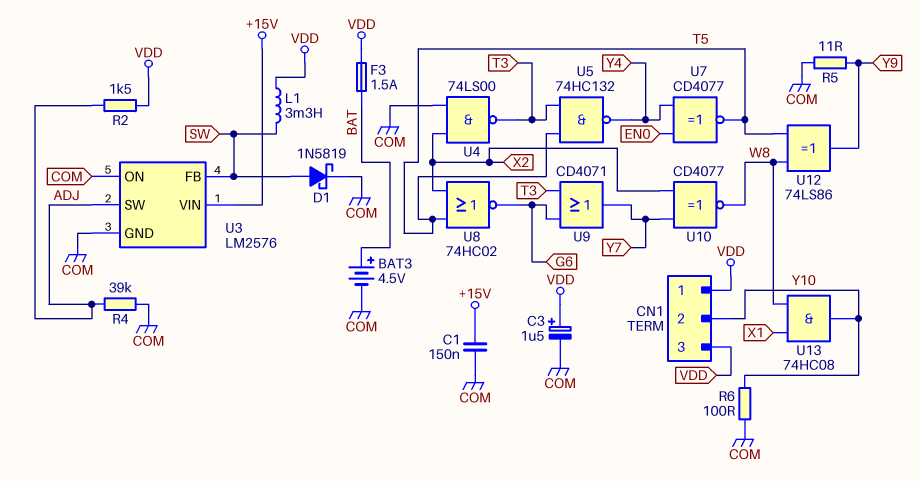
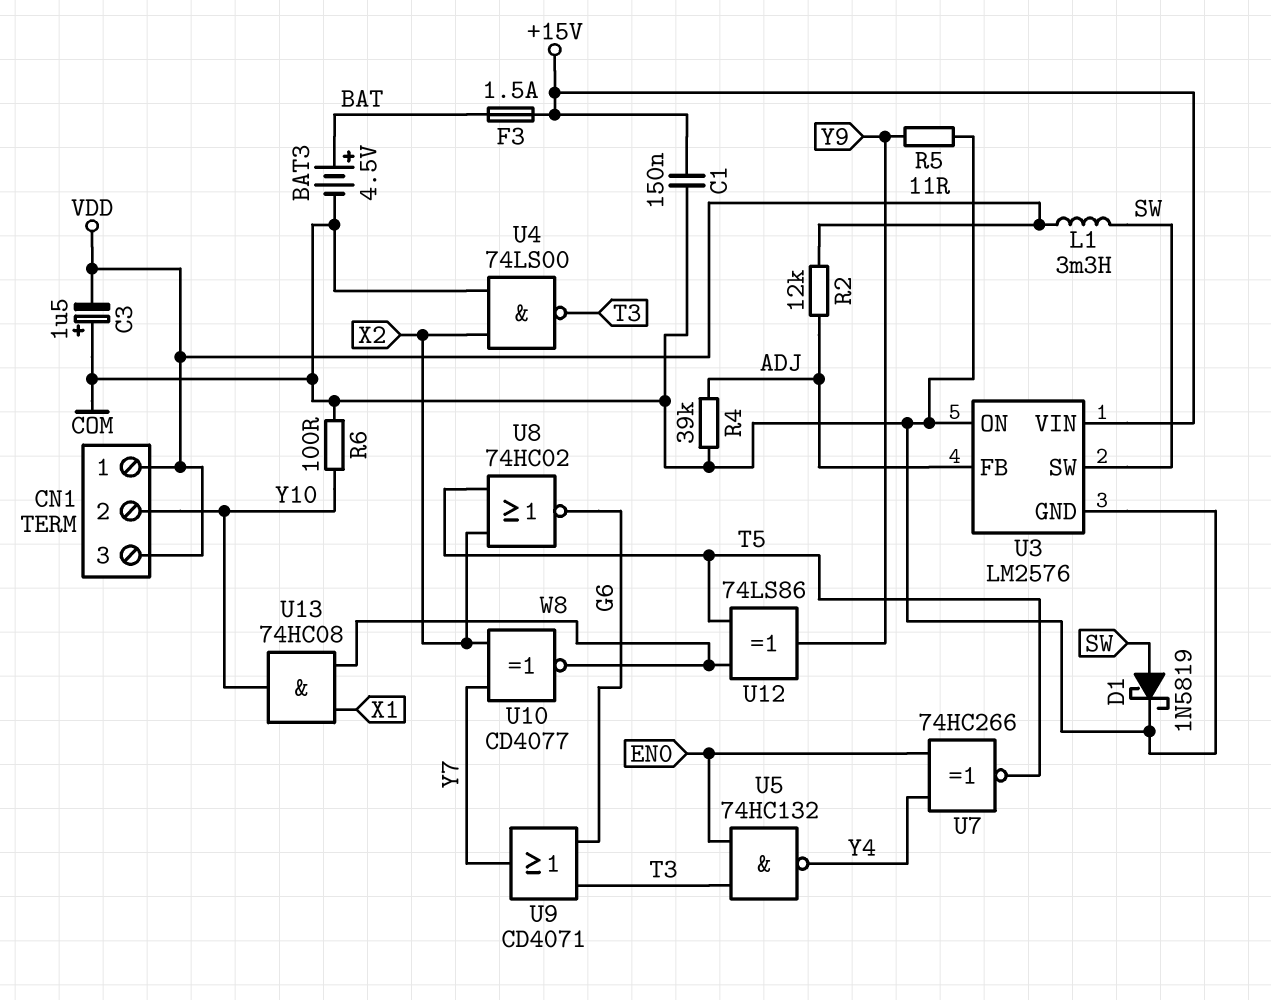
C3: 1.5uF (plus VDD, minus COM) -> 1.5uF (plus COM, minus VDD)
F3: 1.5A (BAT, VDD) -> 1.5A (+15V, BAT)
R2: 1.5k (ADJ, VDD) -> 12k (ADJ, VDD)
U3 pin FB: SW -> ADJ
U3 pin SW: ADJ -> SW
U5: NAND 74HC132 (in T3, in T5, out Y4) -> NAND 74HC132 (in EN0, in T3, out Y4)
U7: XNOR CD4077 (in EN0, in Y4, out T5) -> XNOR 74HC266 (in EN0, in Y4, out T5)

